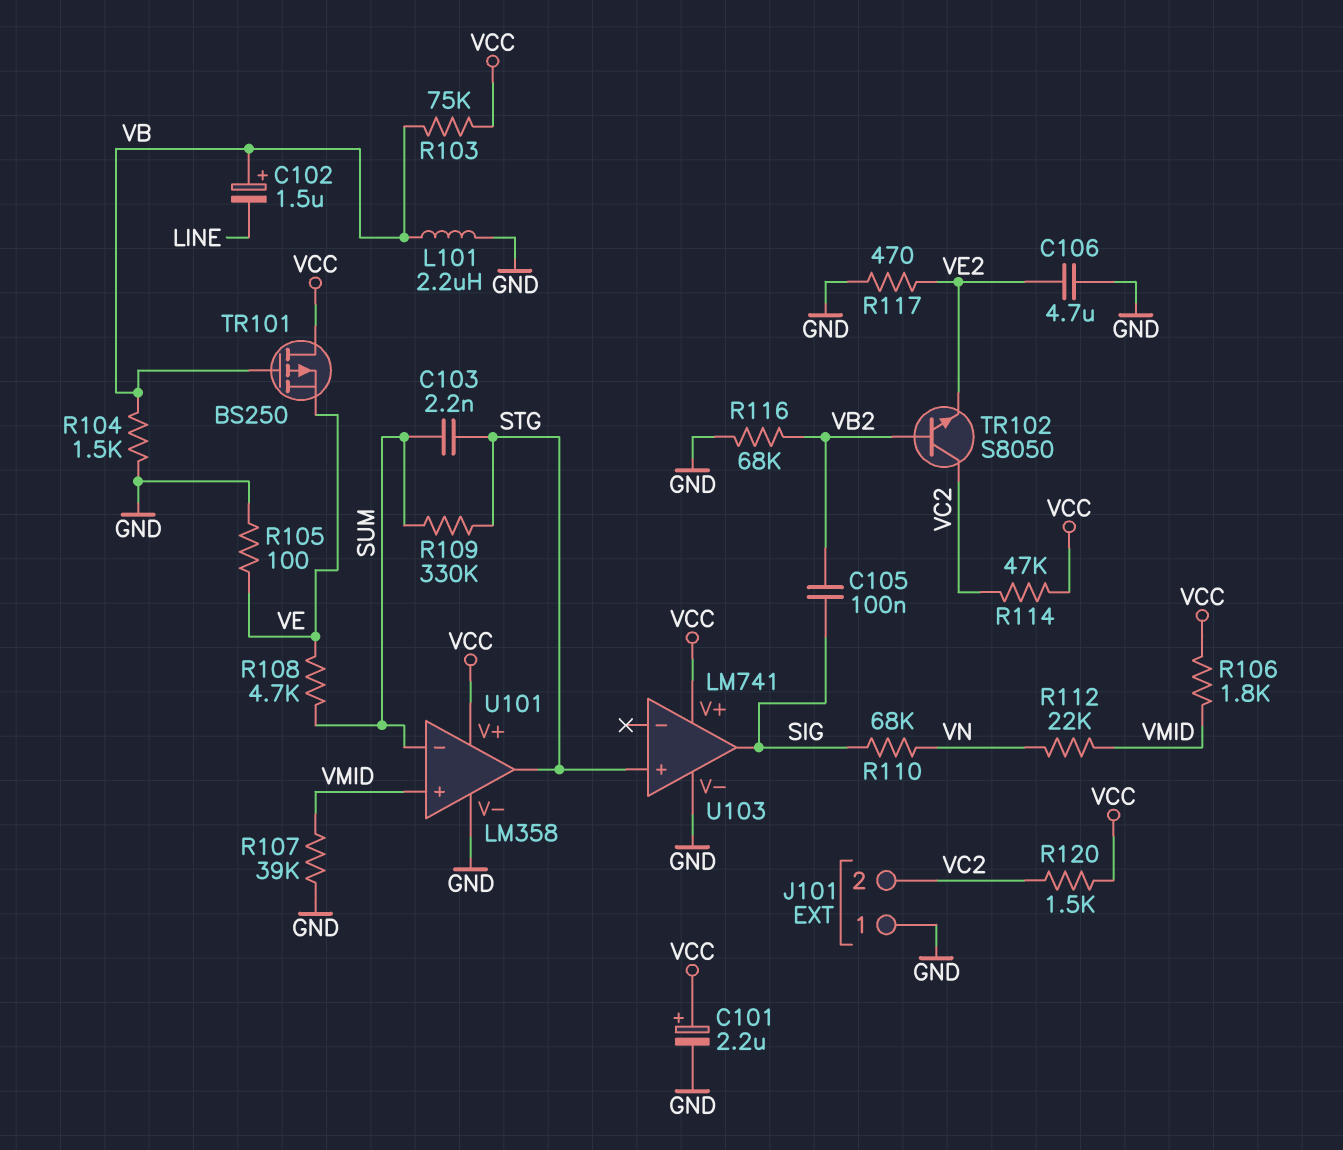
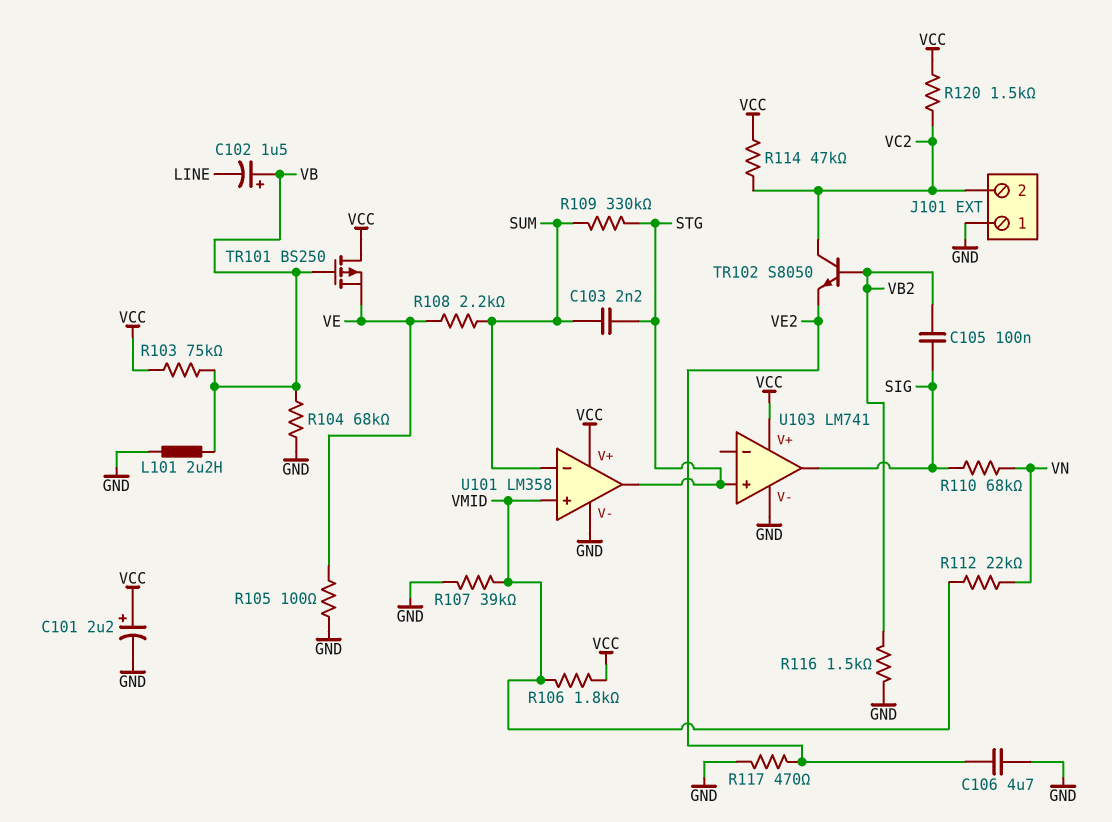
R104: 1.5k (GND, VB) -> 68k (GND, VB)
R108: 4.7k (SUM, VE) -> 2.2k (SUM, VE)
R116: 68k (GND, VB2) -> 1.5k (GND, VB2)

